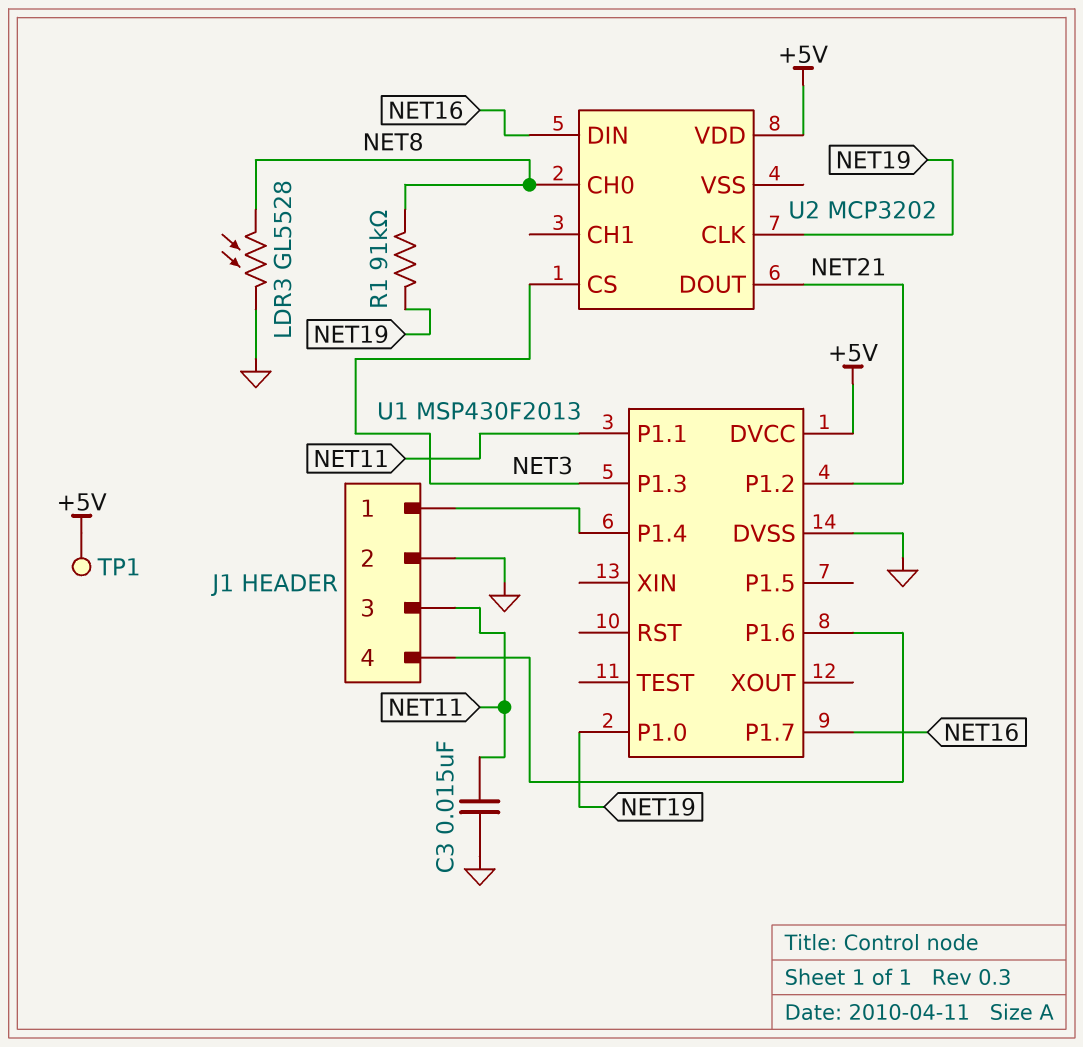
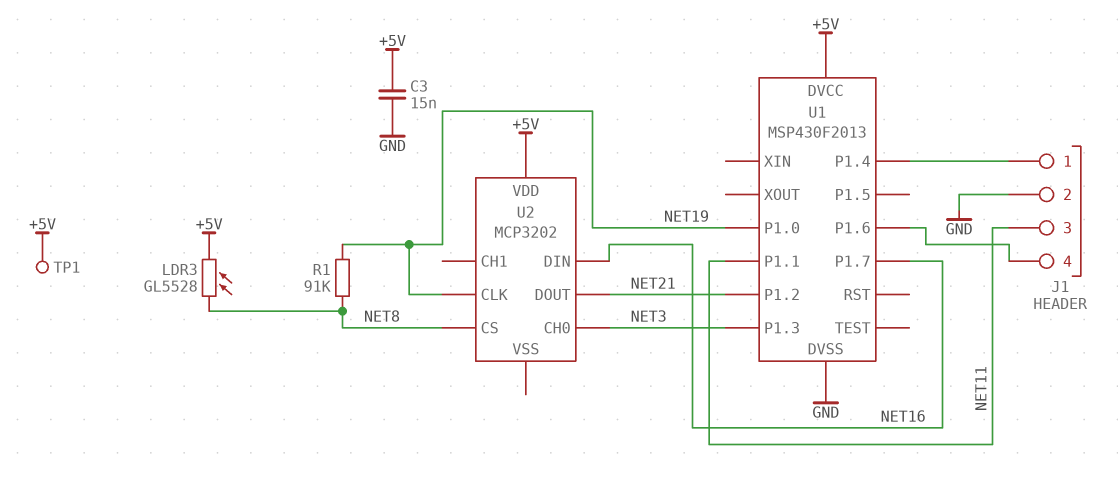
C3: 15nF (GND, NET11) -> 15nF (+5V, GND)
LDR3: GL5528 (GND, NET8) -> GL5528 (+5V, NET8)
U2 pin CH0: NET8 -> NET3
U2 pin CS: NET3 -> NET8

